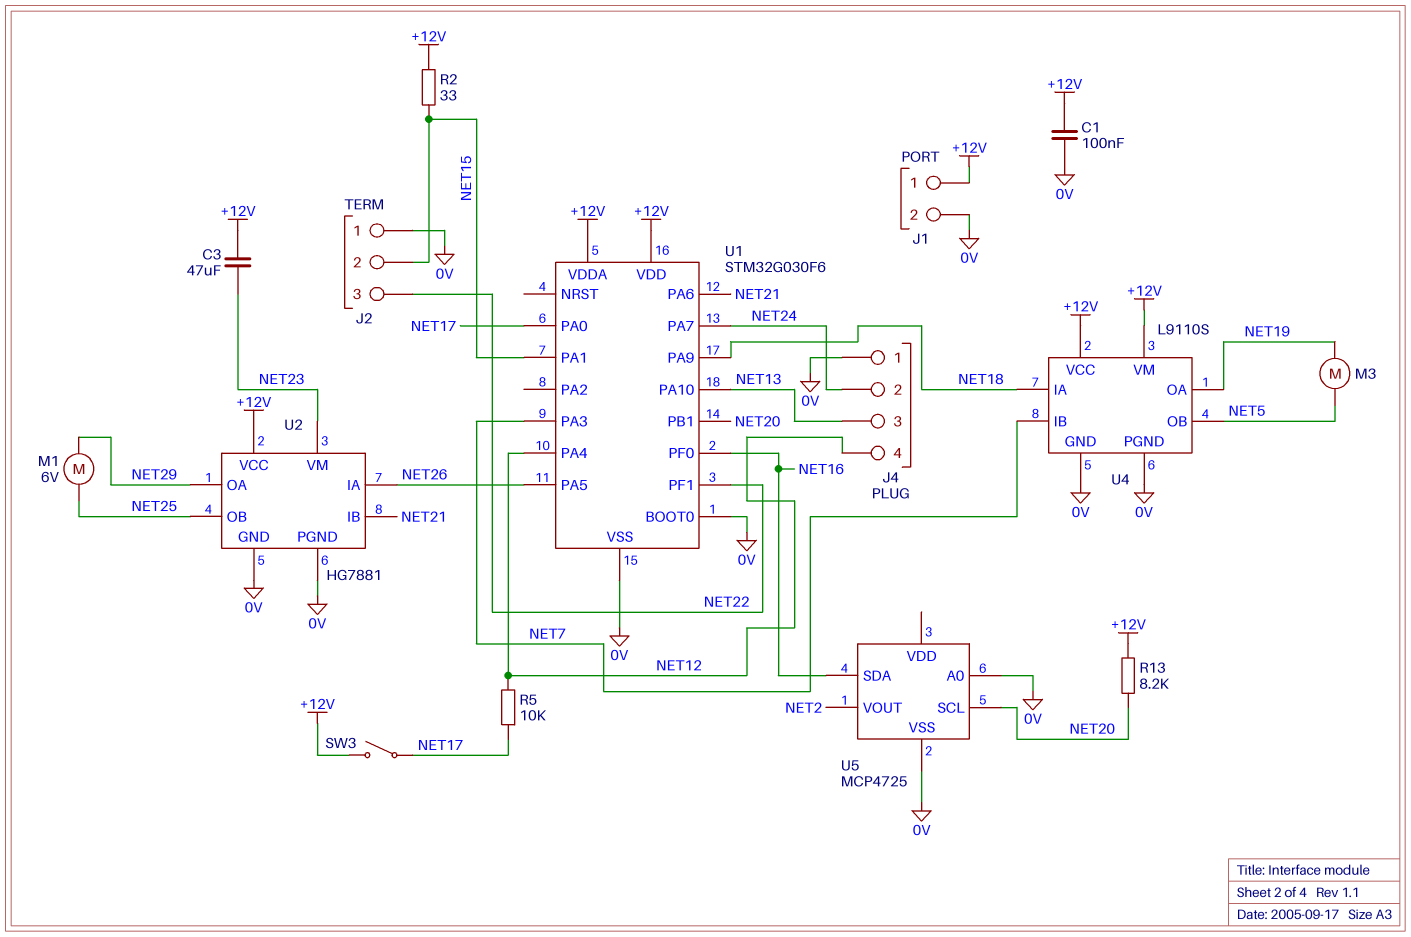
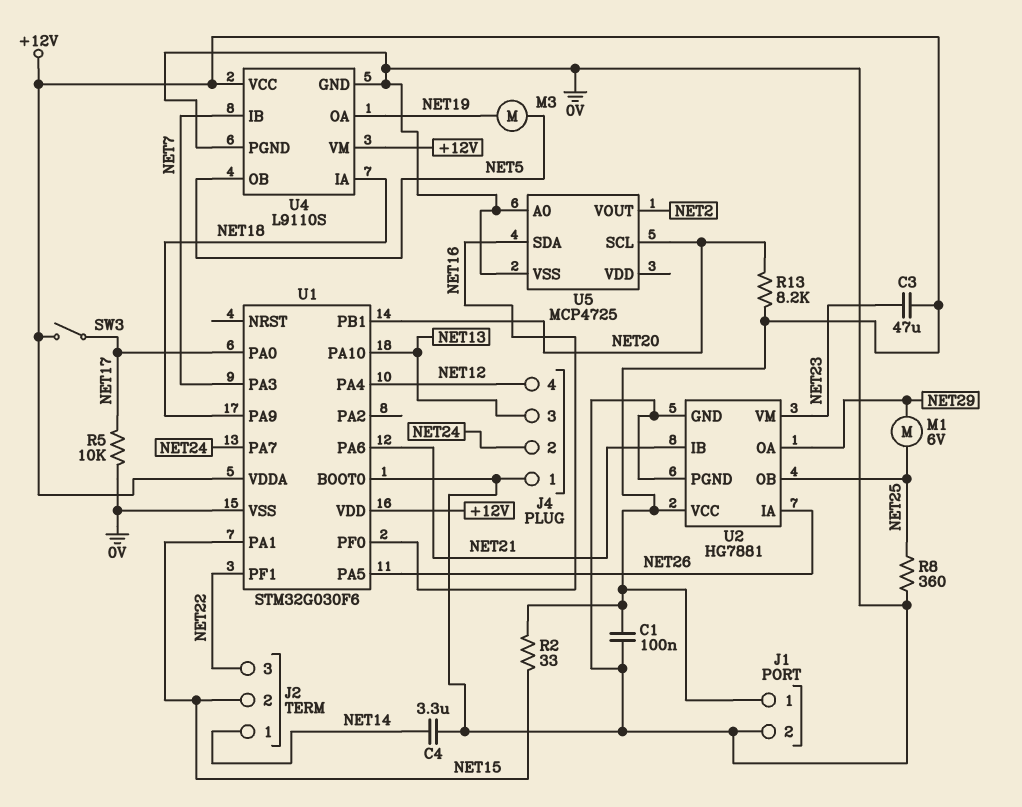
C4: none -> 3.3uF (0V, NET14)
J2 pin 1: 0V -> NET14
R5: 10k (NET12, NET17) -> 10k (0V, NET17)
R8: none -> 360 (0V, NET25)

